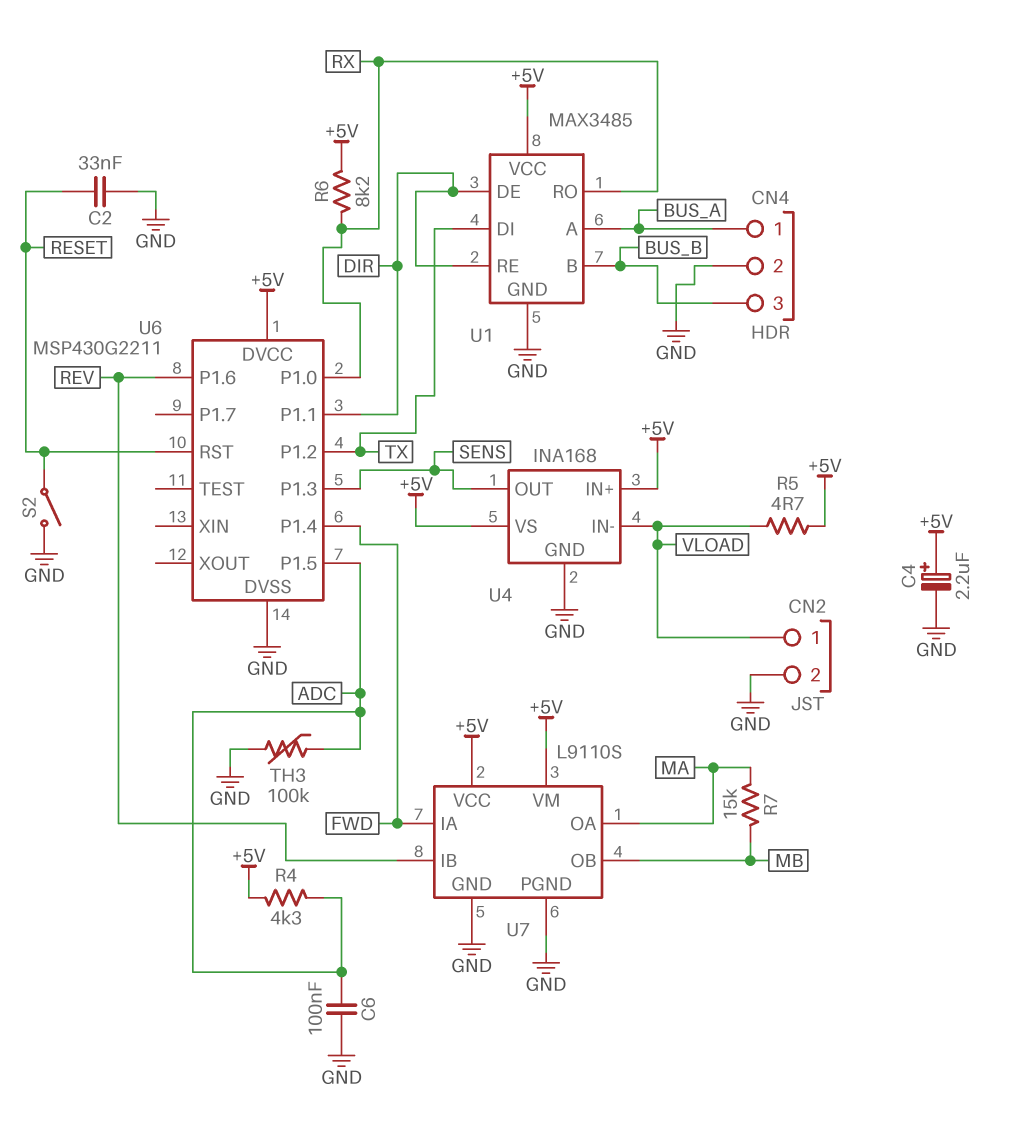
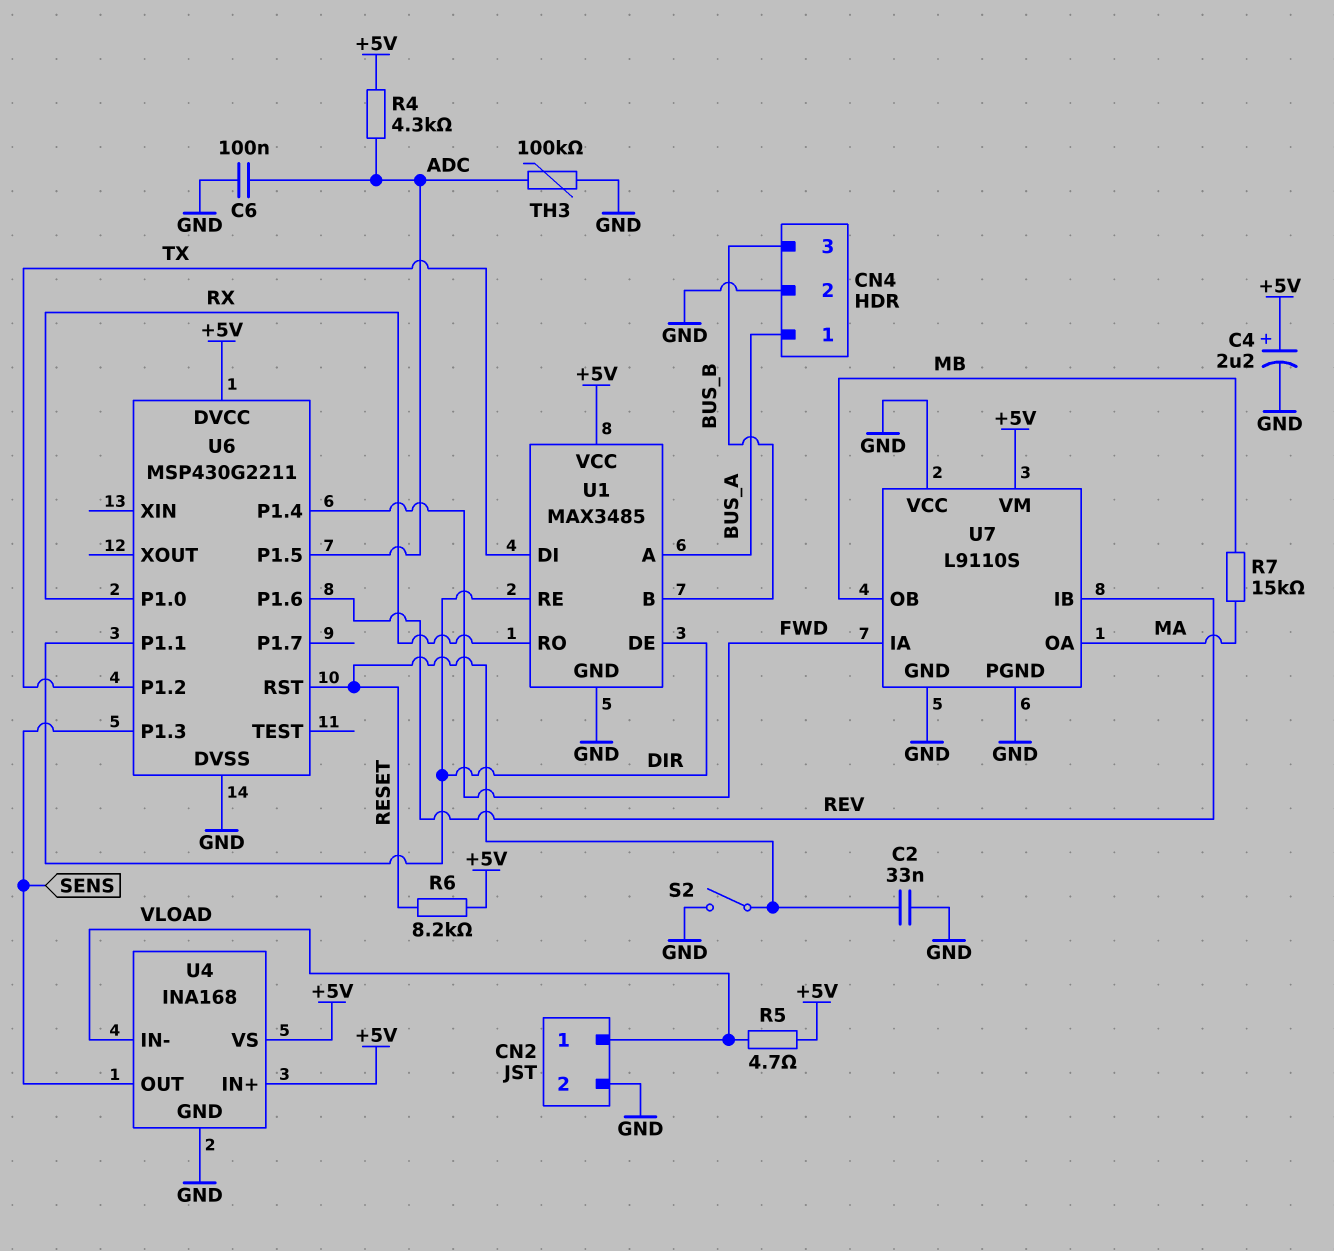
R6: 8.2k (+5V, RX) -> 8.2k (+5V, RESET)
U7 pin VCC: +5V -> GND

